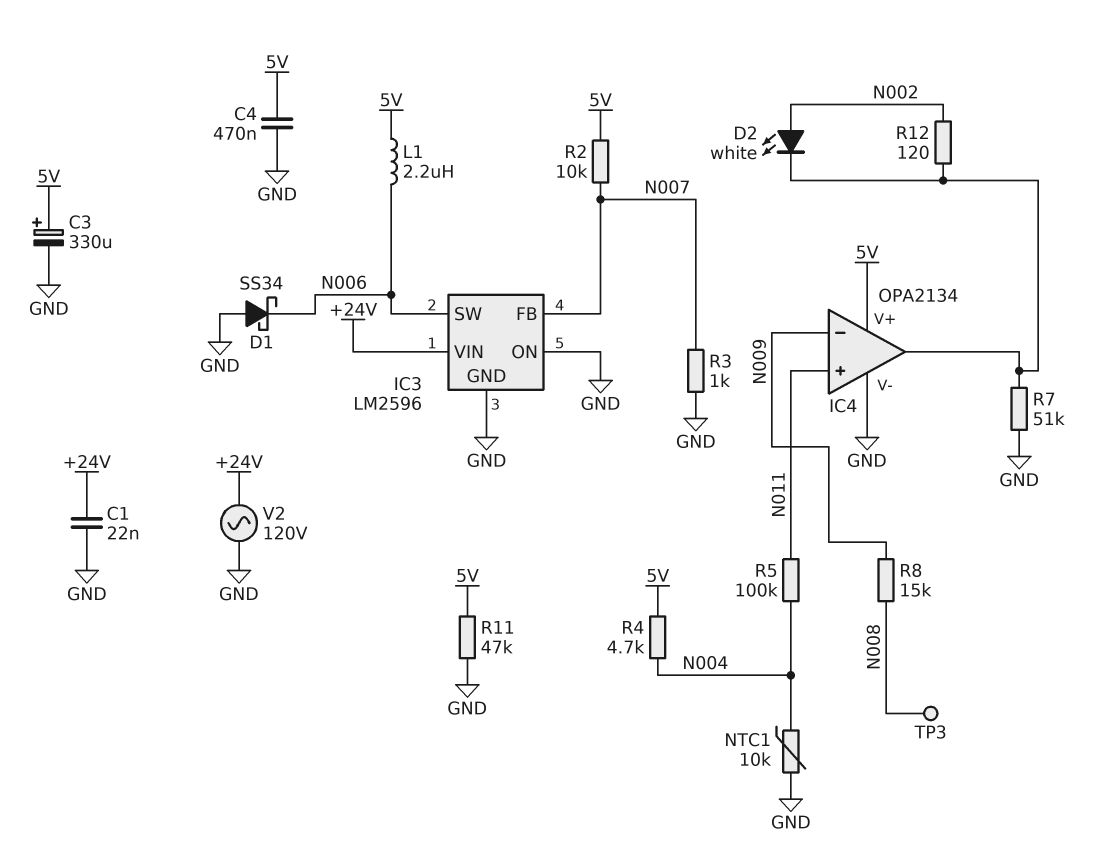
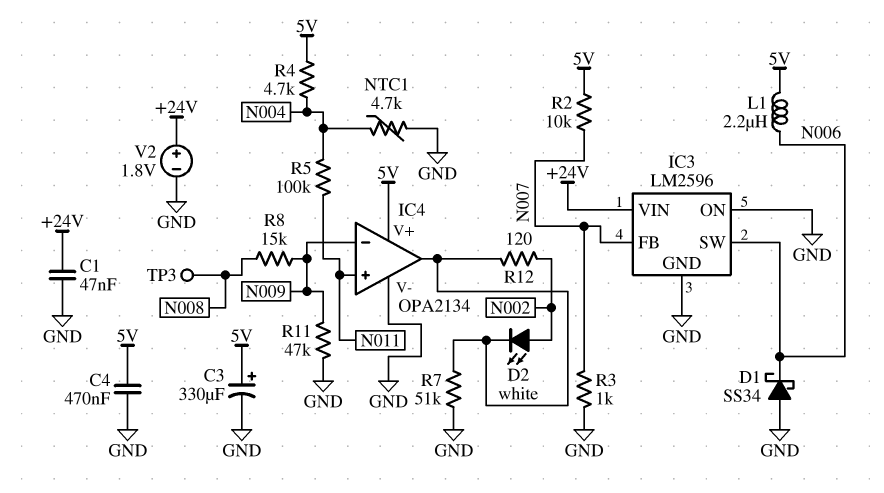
C1: 22nF (+24V, GND) -> 47nF (+24V, GND)
NTC1: 10k (GND, N004) -> 4.7k (GND, N004)
R11: 47k (5V, GND) -> 47k (GND, N009)
V2: AC 120V (+24V, GND) -> 1.8V (plus +24V, minus GND)

